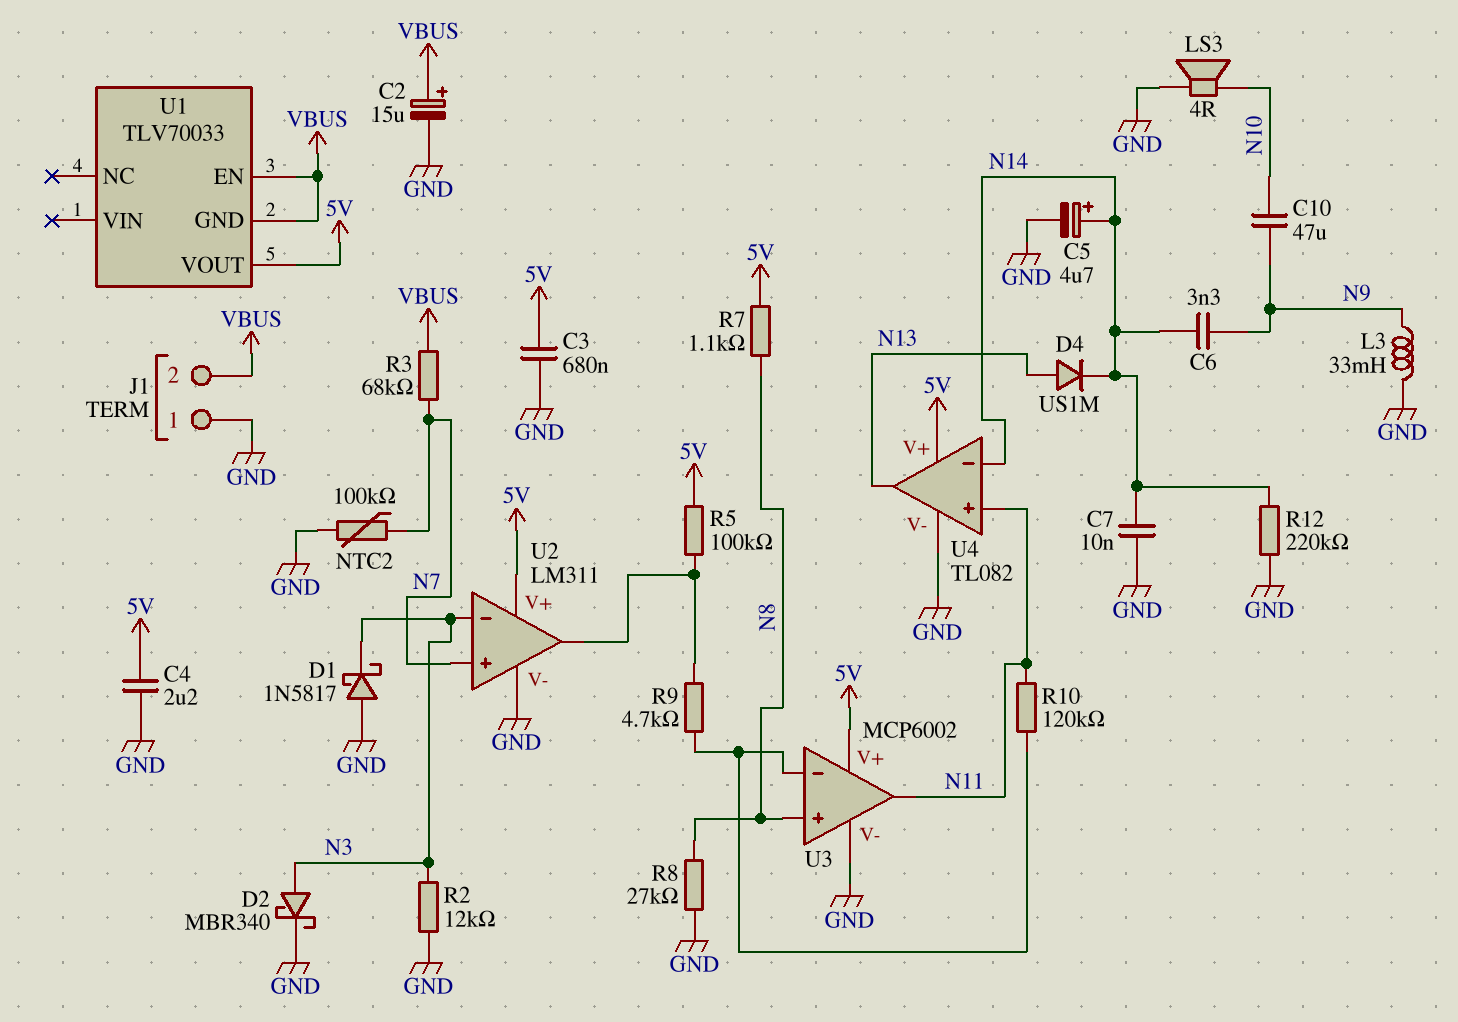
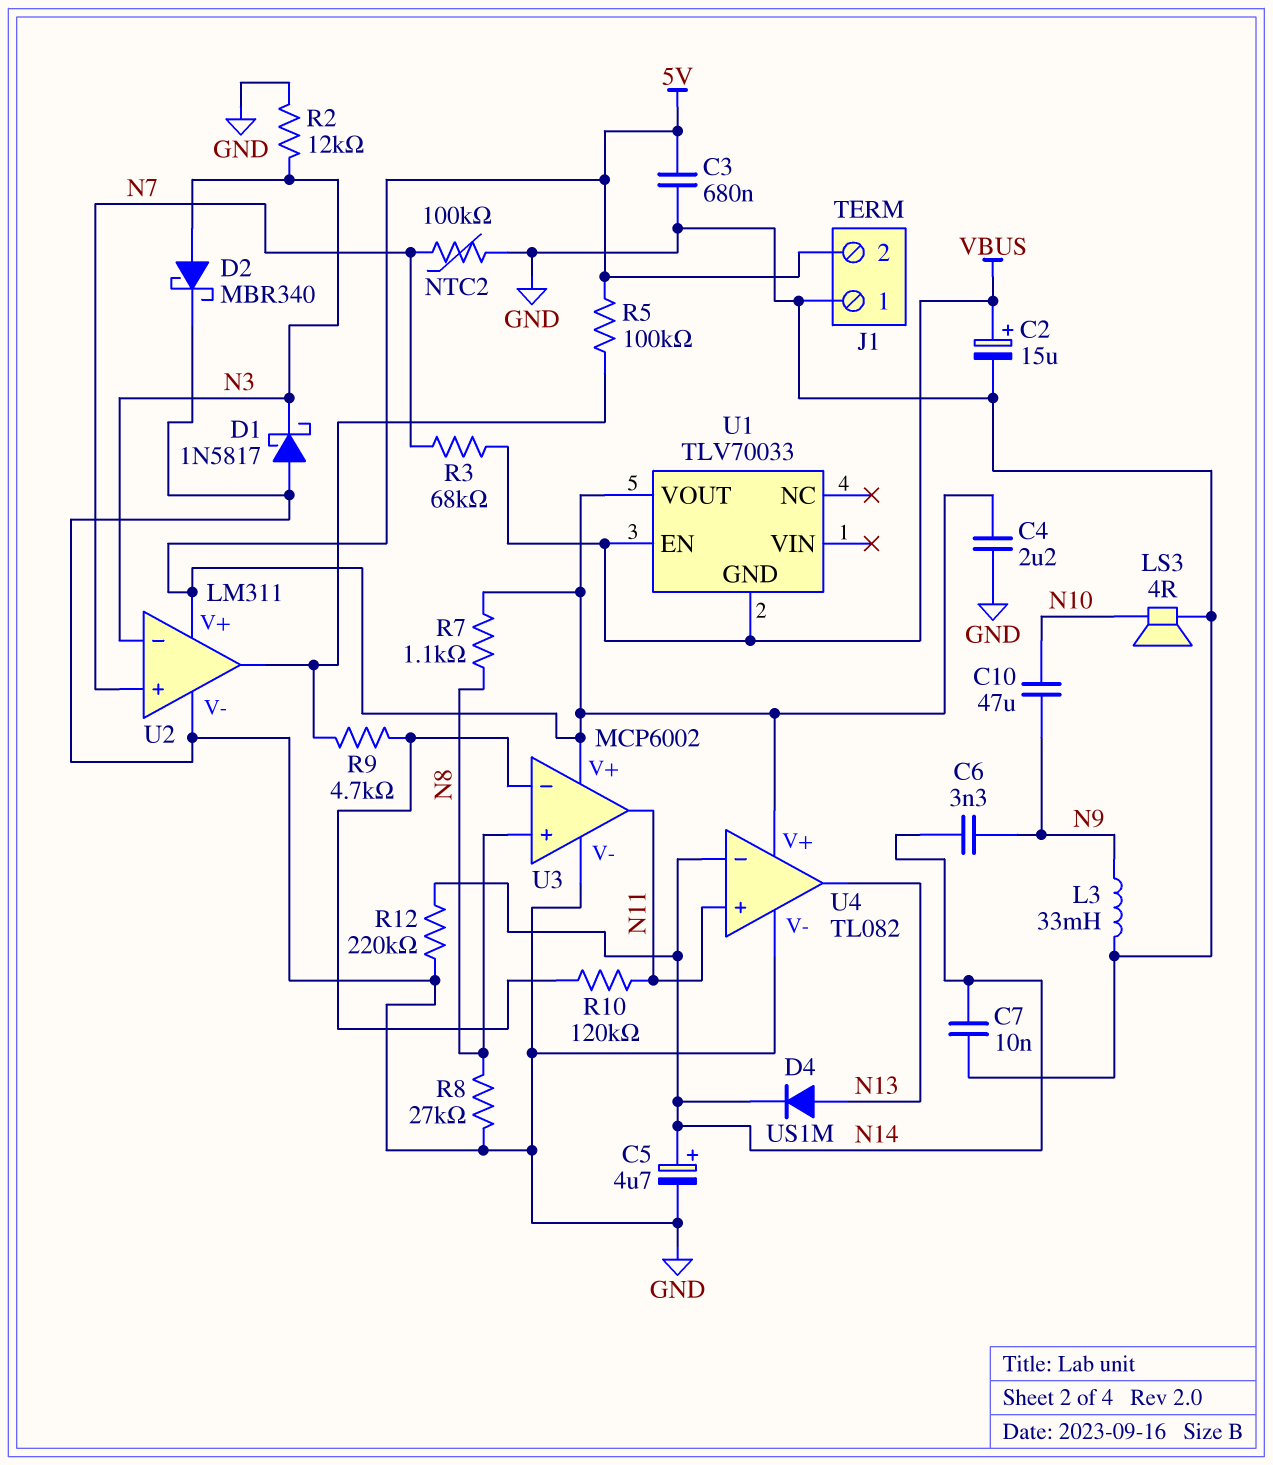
J1 pin 2: VBUS -> 5V

